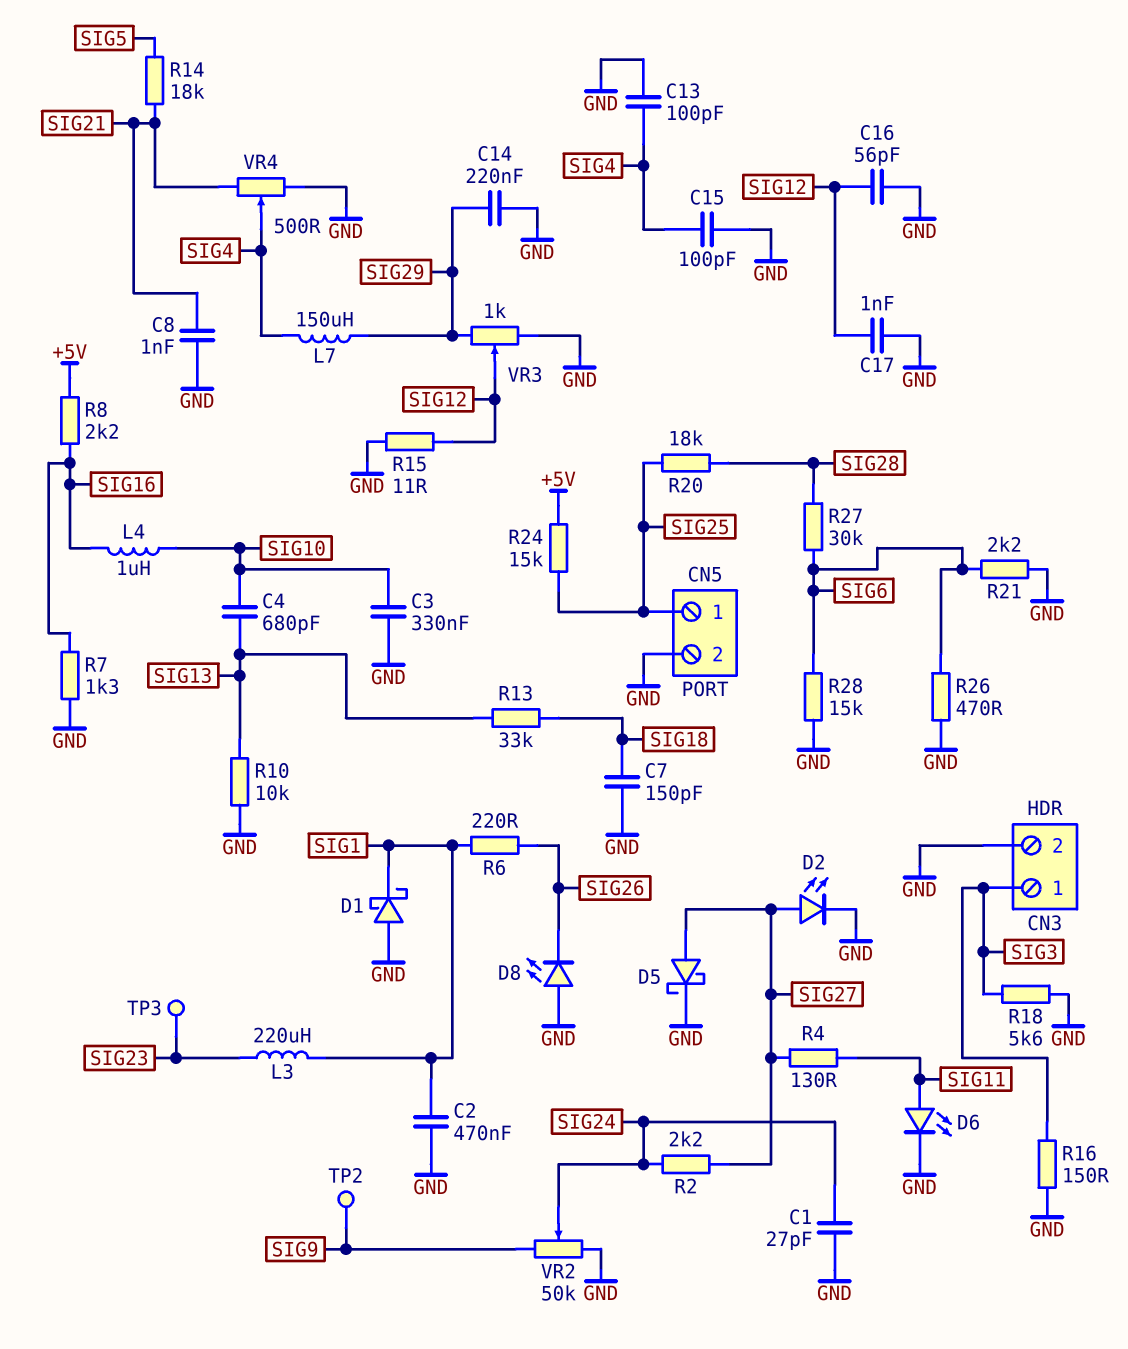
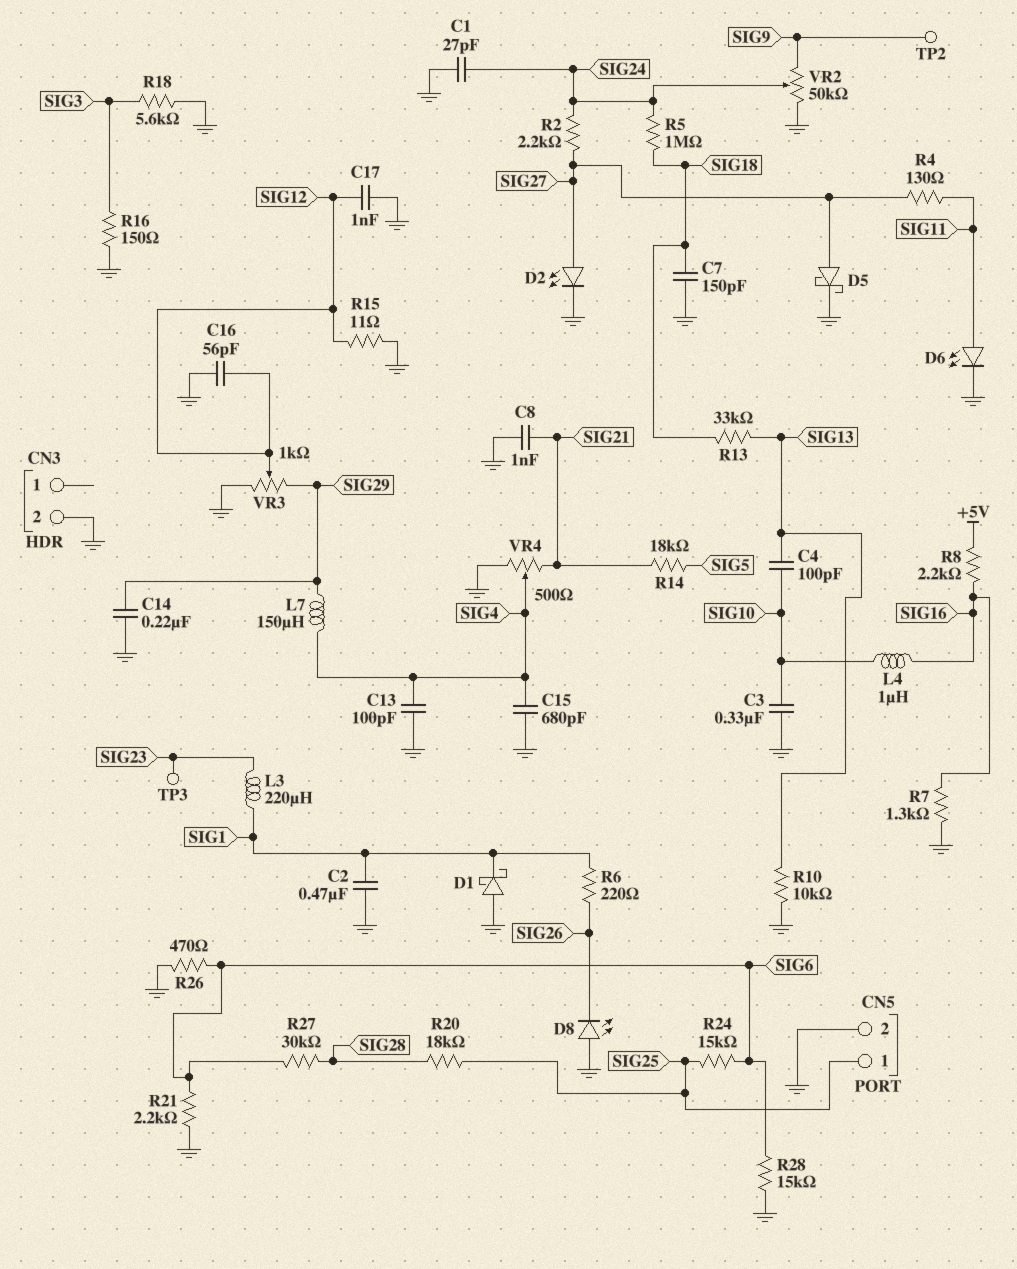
C4: 680pF (SIG10, SIG13) -> 100pF (SIG10, SIG13)
C15: 100pF (GND, SIG4) -> 680pF (GND, SIG4)
CN3 pin 1: SIG3 -> none
R5: none -> 1M (SIG18, SIG24)
R24: 15k (+5V, SIG25) -> 15k (SIG6, SIG25)

